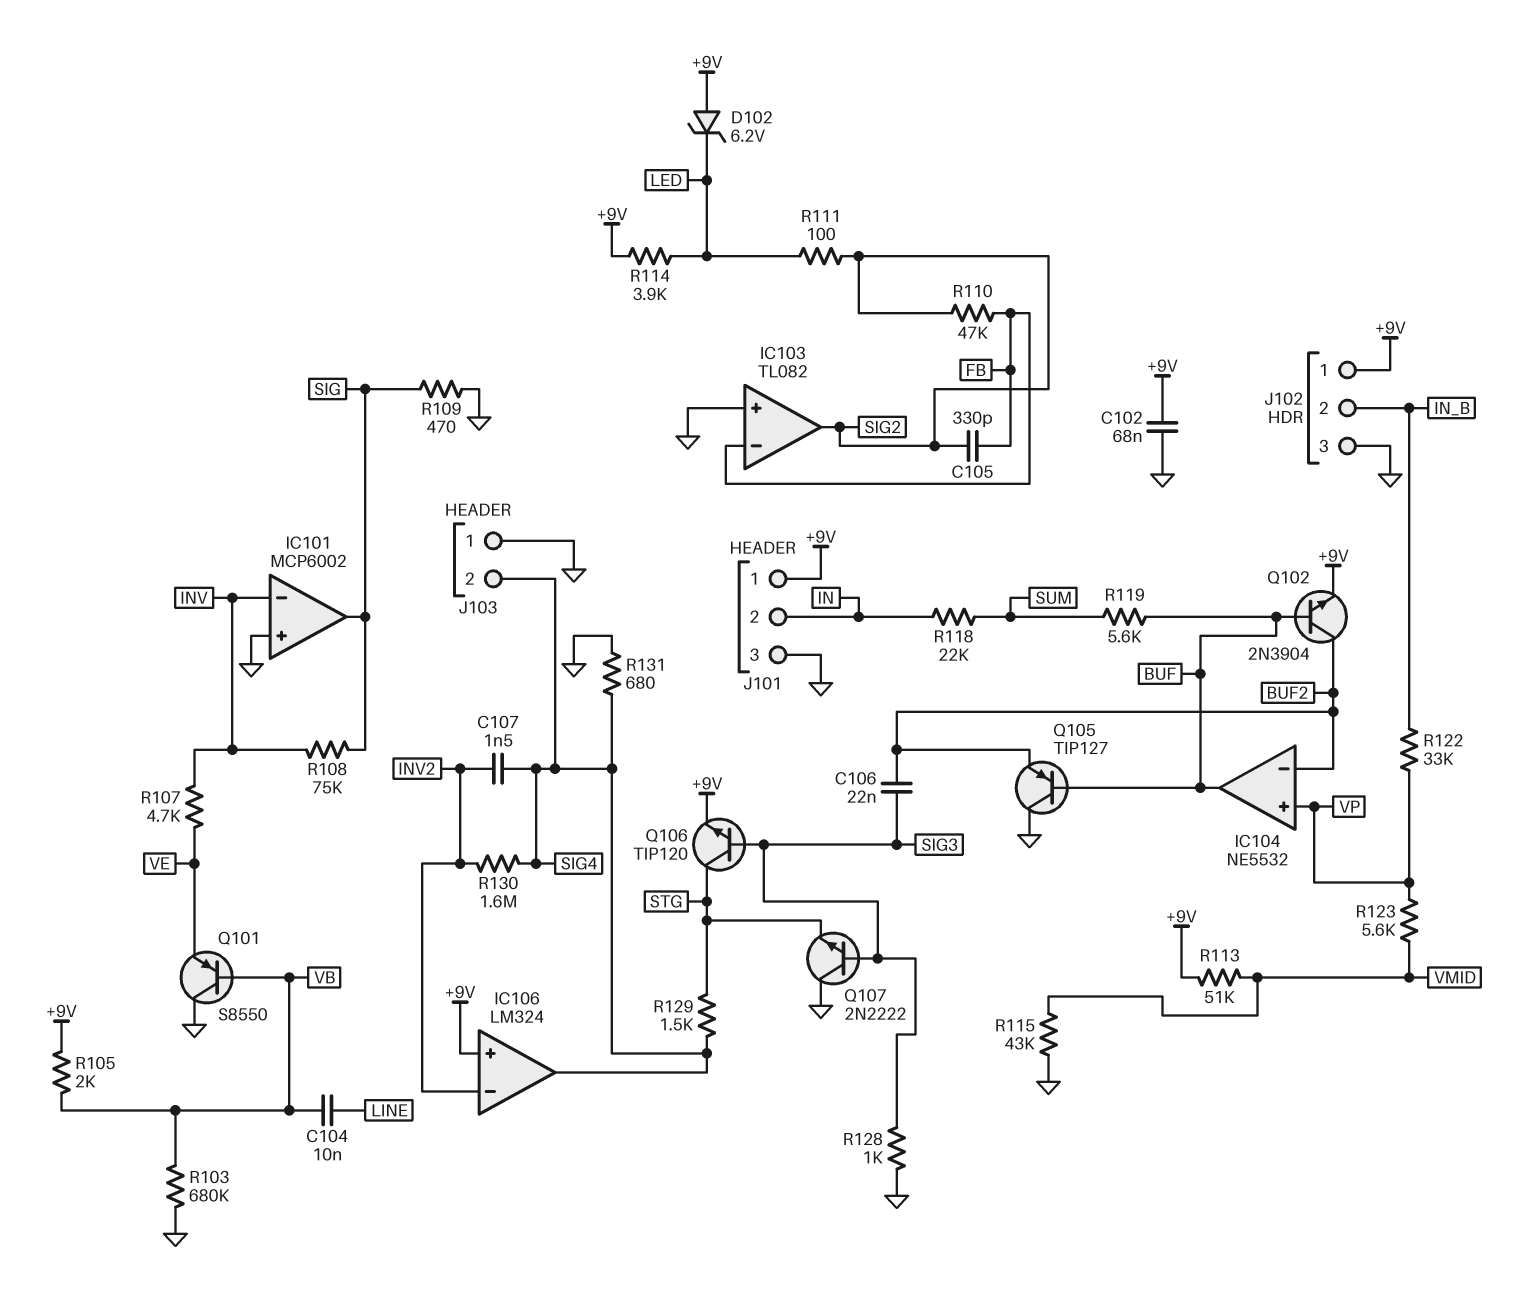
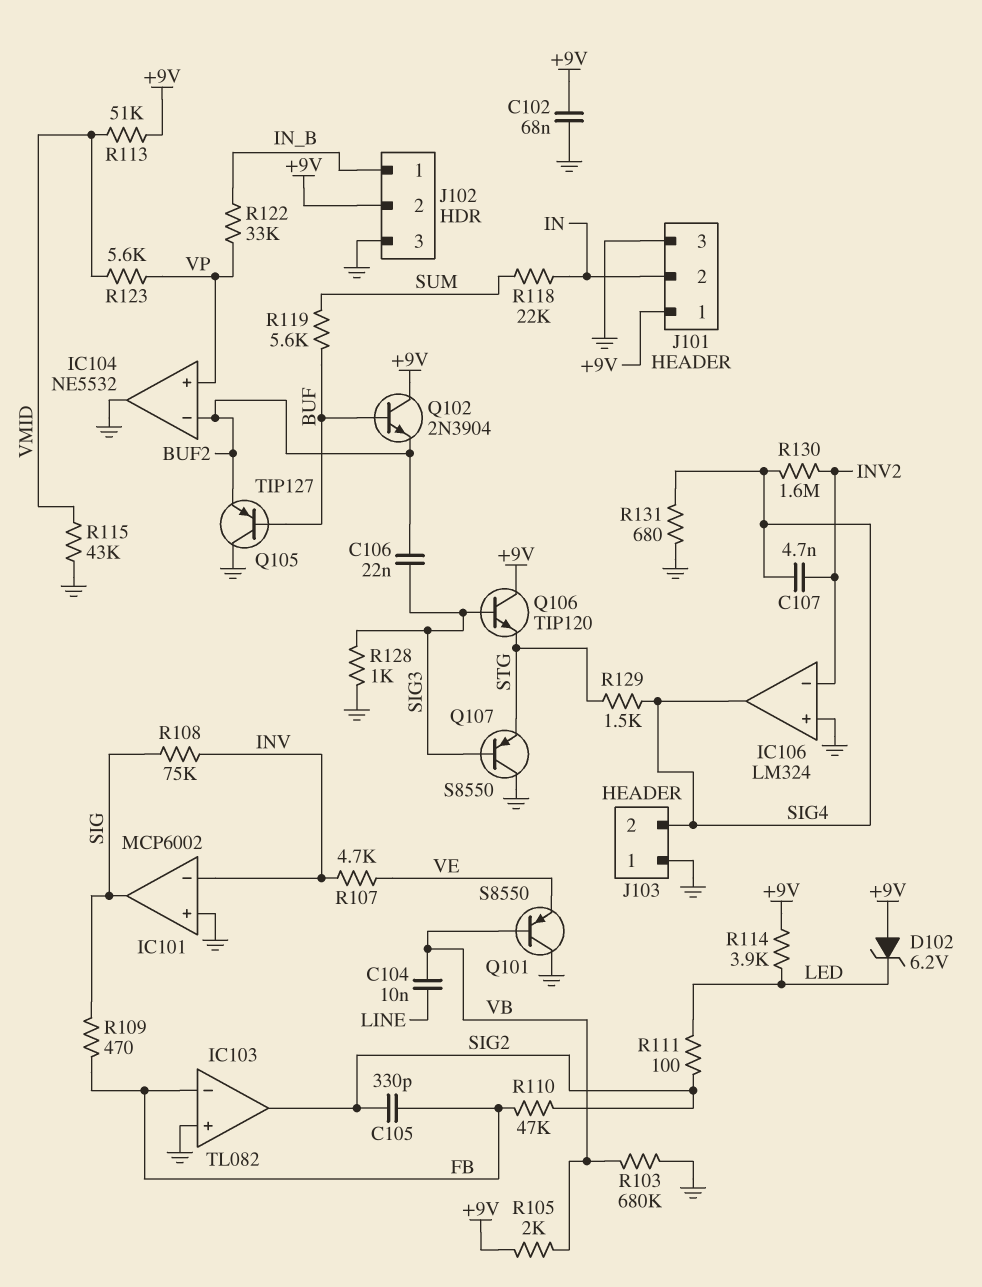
C107: 1.5nF (INV2, SIG4) -> 4.7nF (INV2, SIG4)
IC104 pin out: BUF -> GND
IC106 pin in+: +9V -> GND
J102 pin 1: +9V -> IN_B
J102 pin 2: IN_B -> +9V
Q102: NPN 2N3904 (B BUF, C BUF2, E +9V) -> NPN 2N3904 (B BUF, C +9V, E BUF2)
Q106: NPN TIP120 (B SIG3, C STG, E +9V) -> NPN TIP120 (B SIG3, C +9V, E STG)
Q107: NPN 2N2222 (B SIG3, C GND, E STG) -> PNP S8550 (B SIG3, C GND, E STG)
R109: 470 (GND, SIG) -> 470 (FB, SIG)

